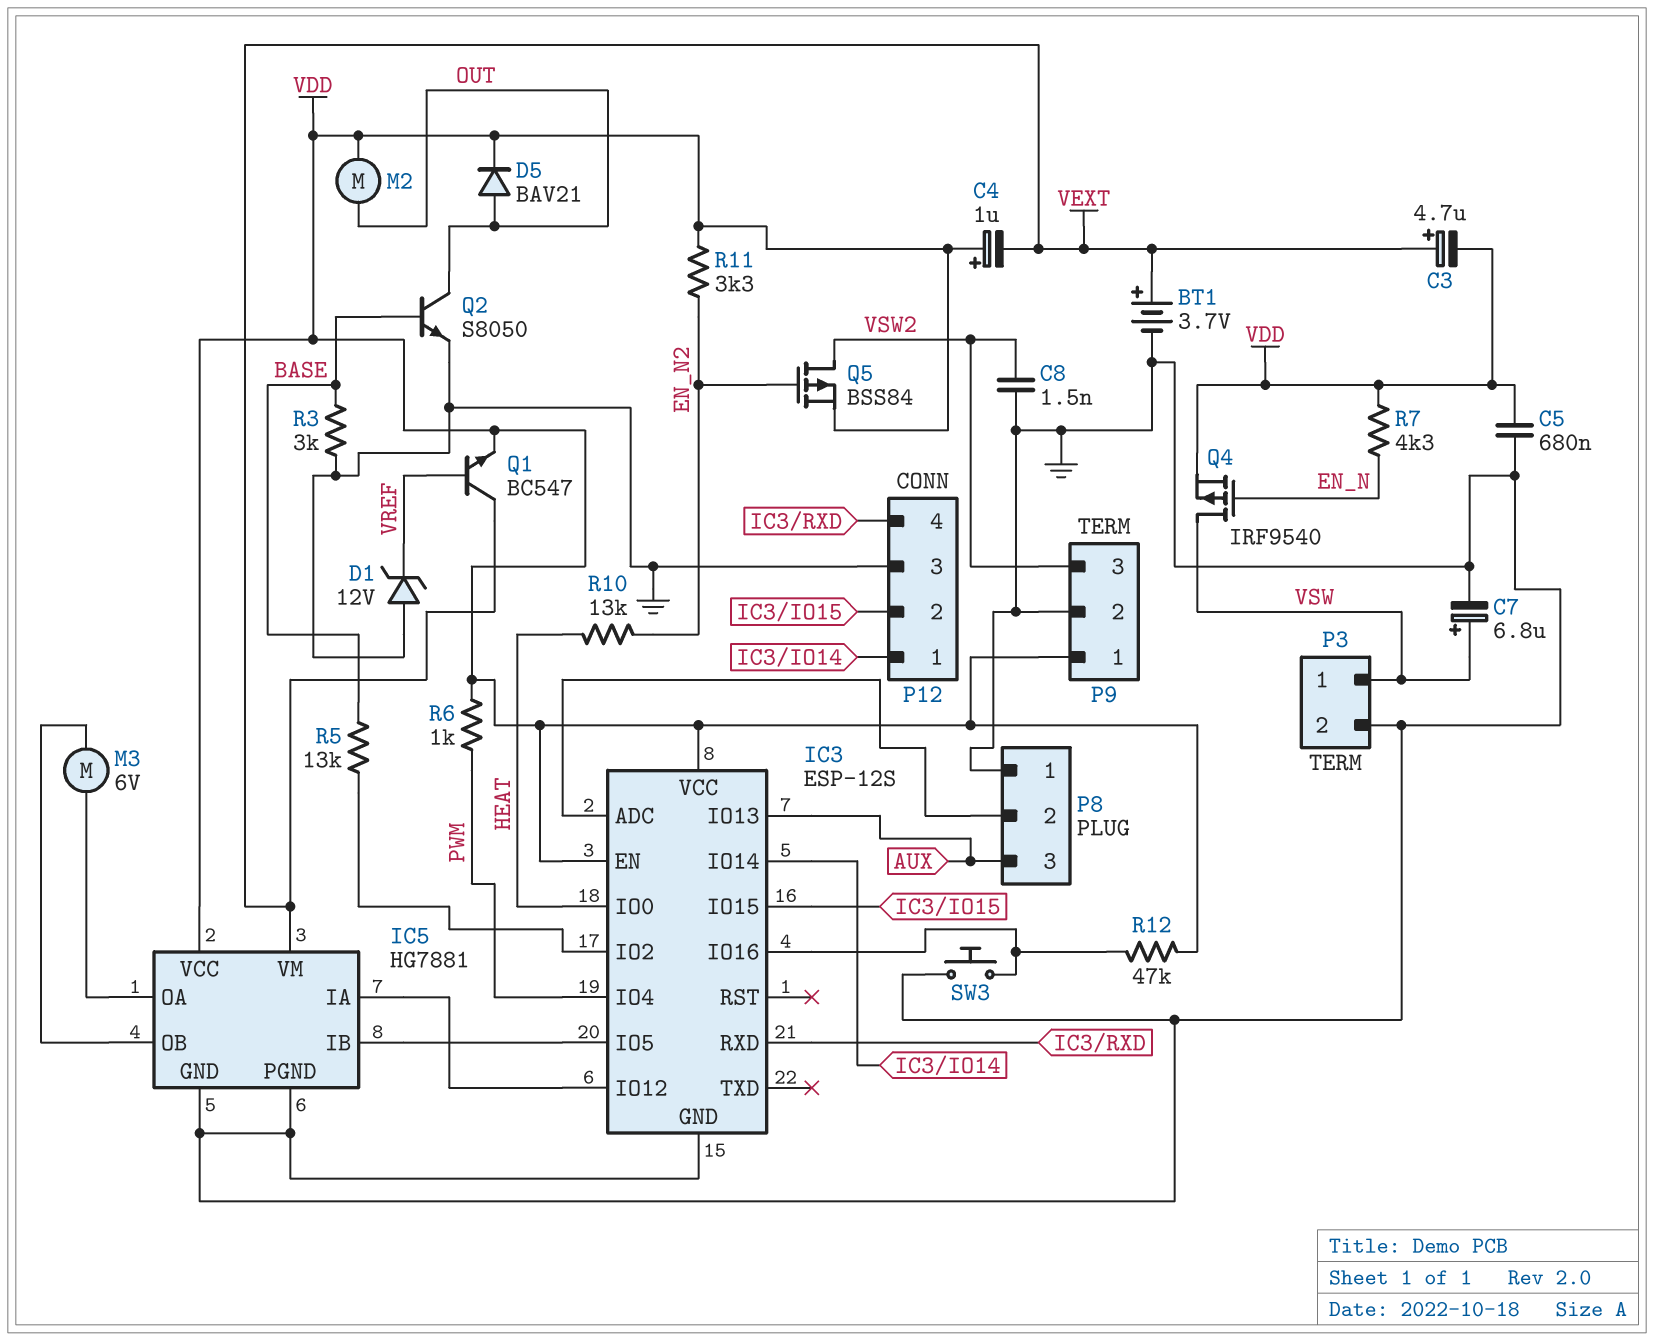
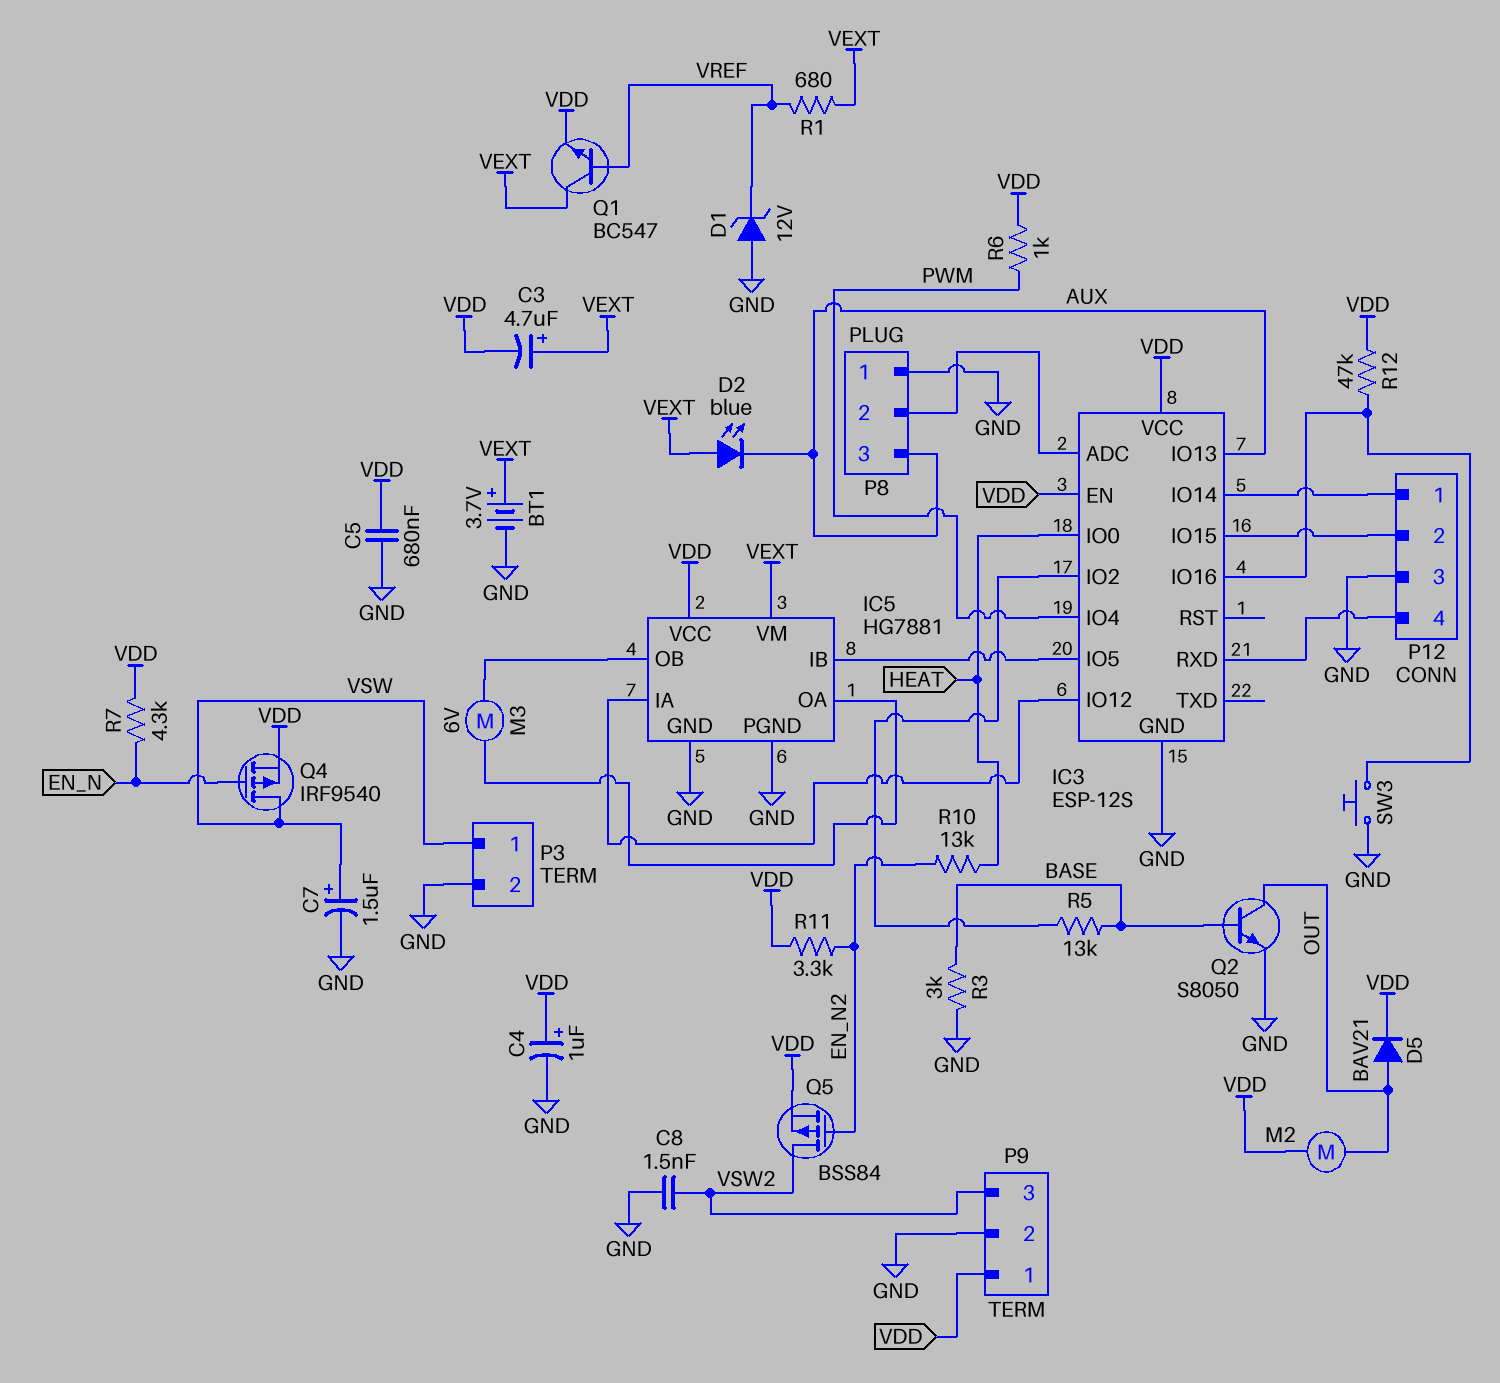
C4: 1uF (plus VDD, minus VEXT) -> 1uF (plus VDD, minus GND)
C7: 6.8uF (plus VSW, minus GND) -> 1.5uF (plus VSW, minus GND)
D2: none -> LED blue (A VEXT, K AUX)
R1: none -> 680 (VEXT, VREF)

